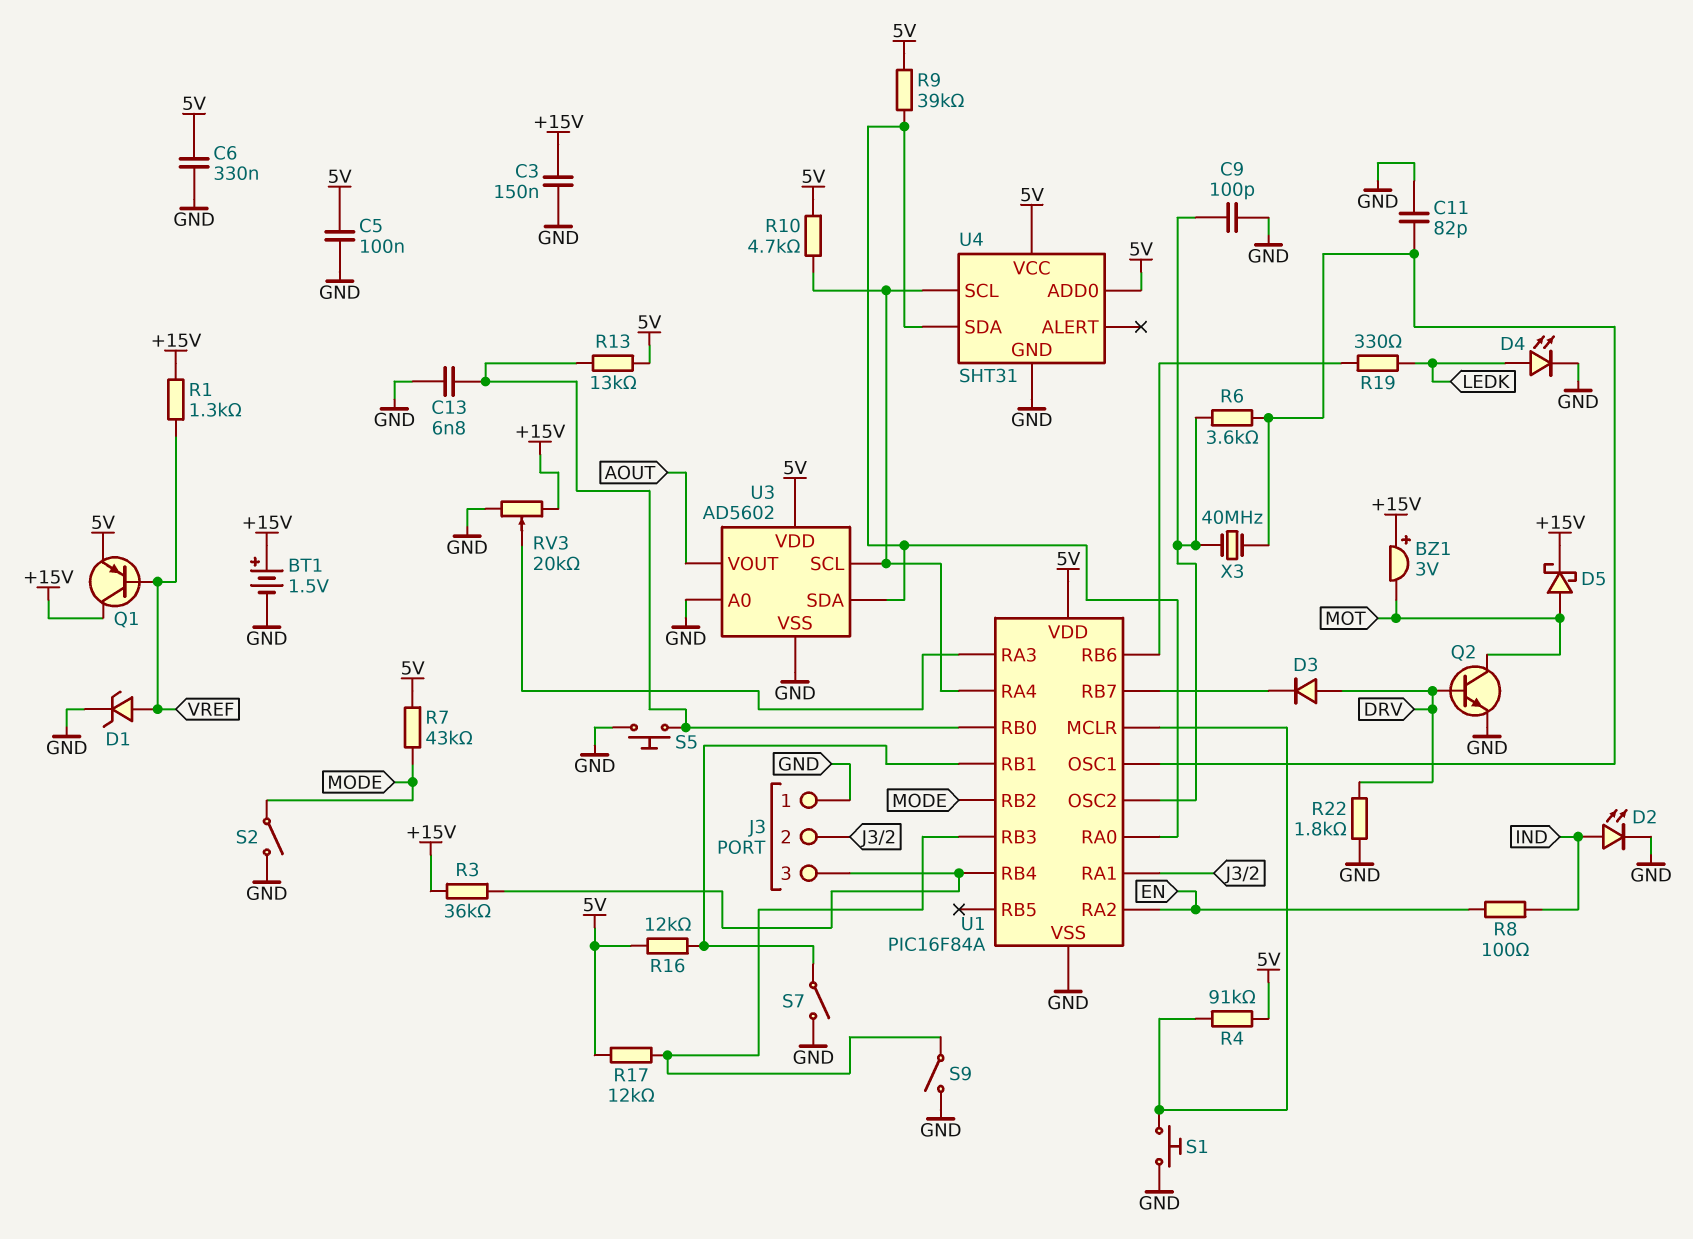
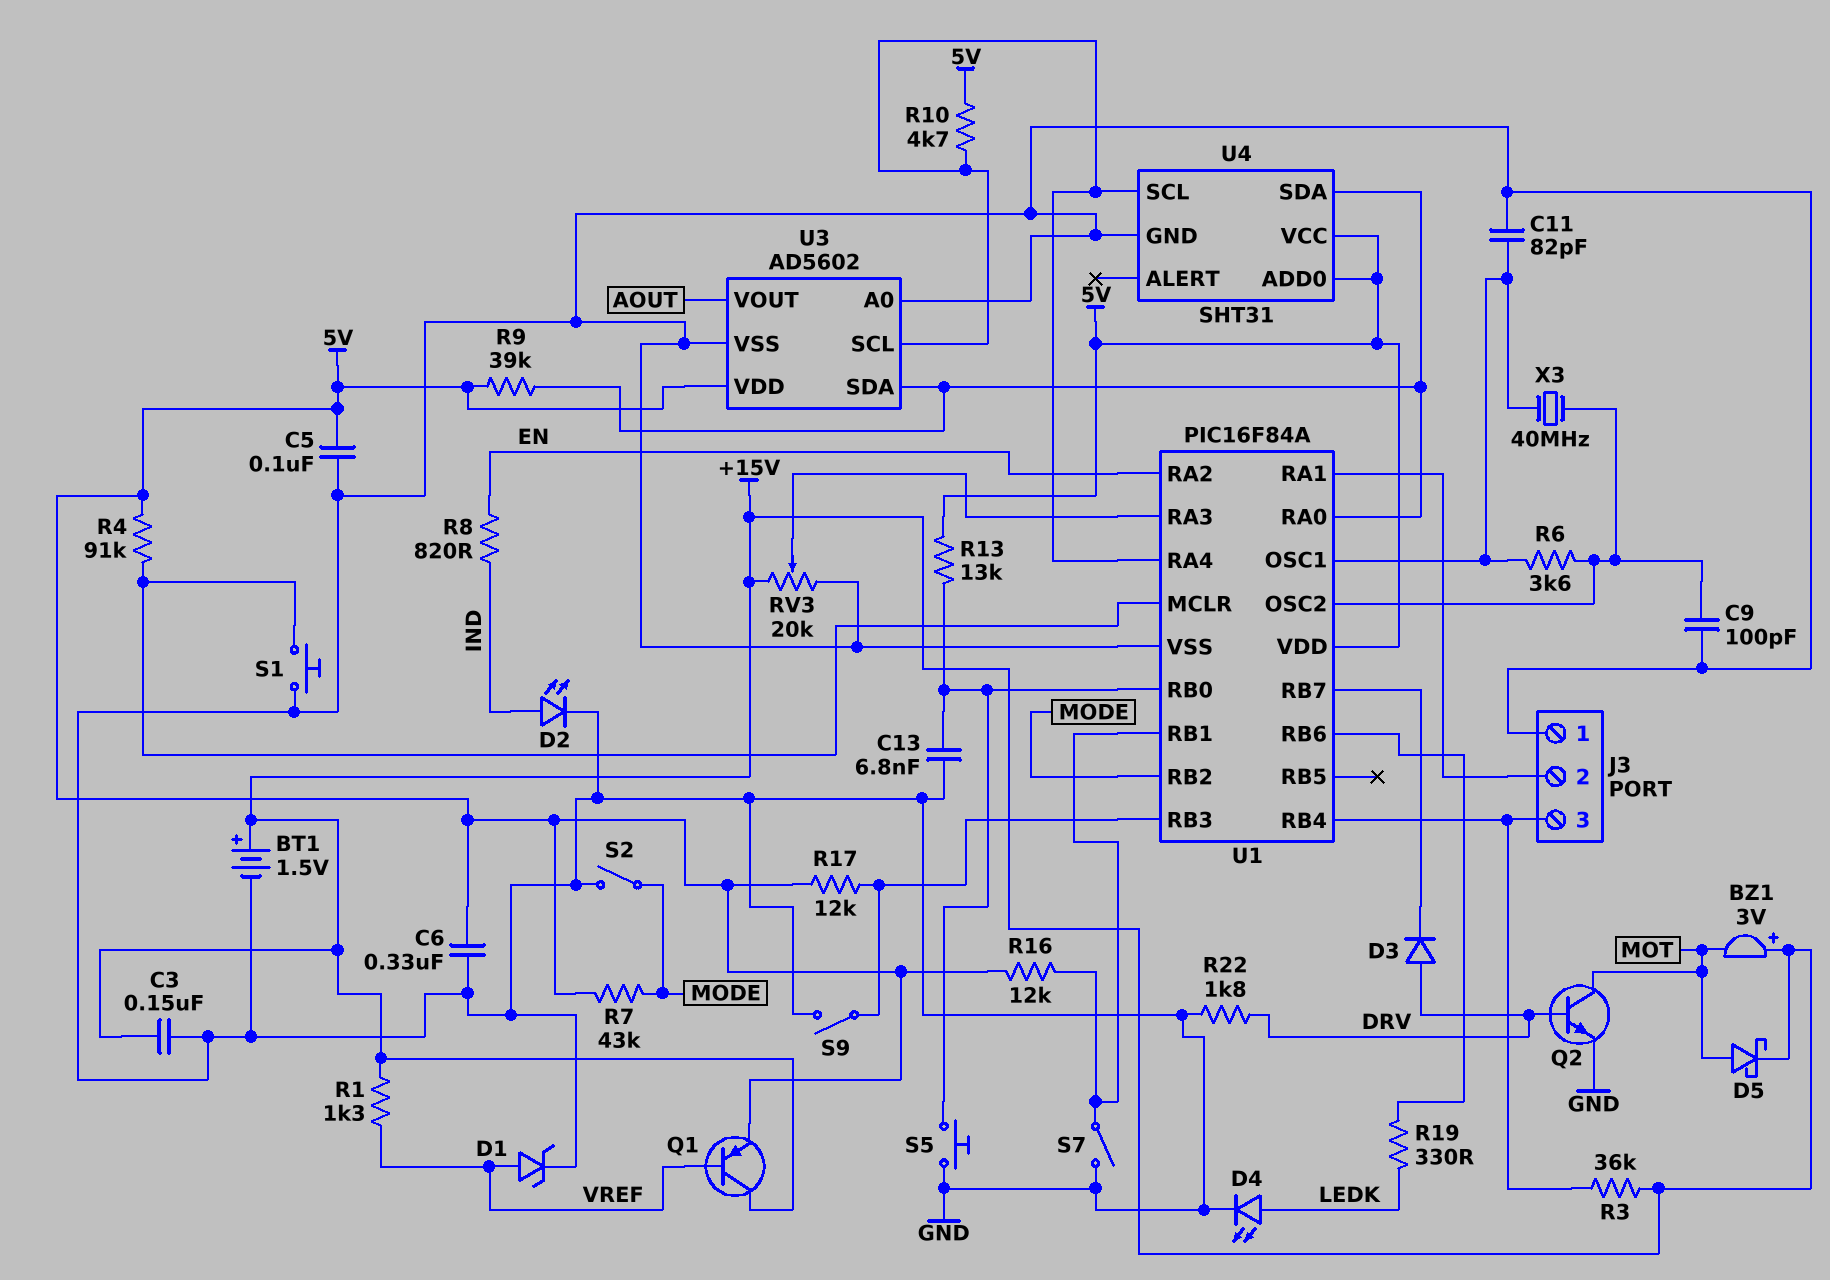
R8: 100 (EN, IND) -> 820 (EN, IND)

